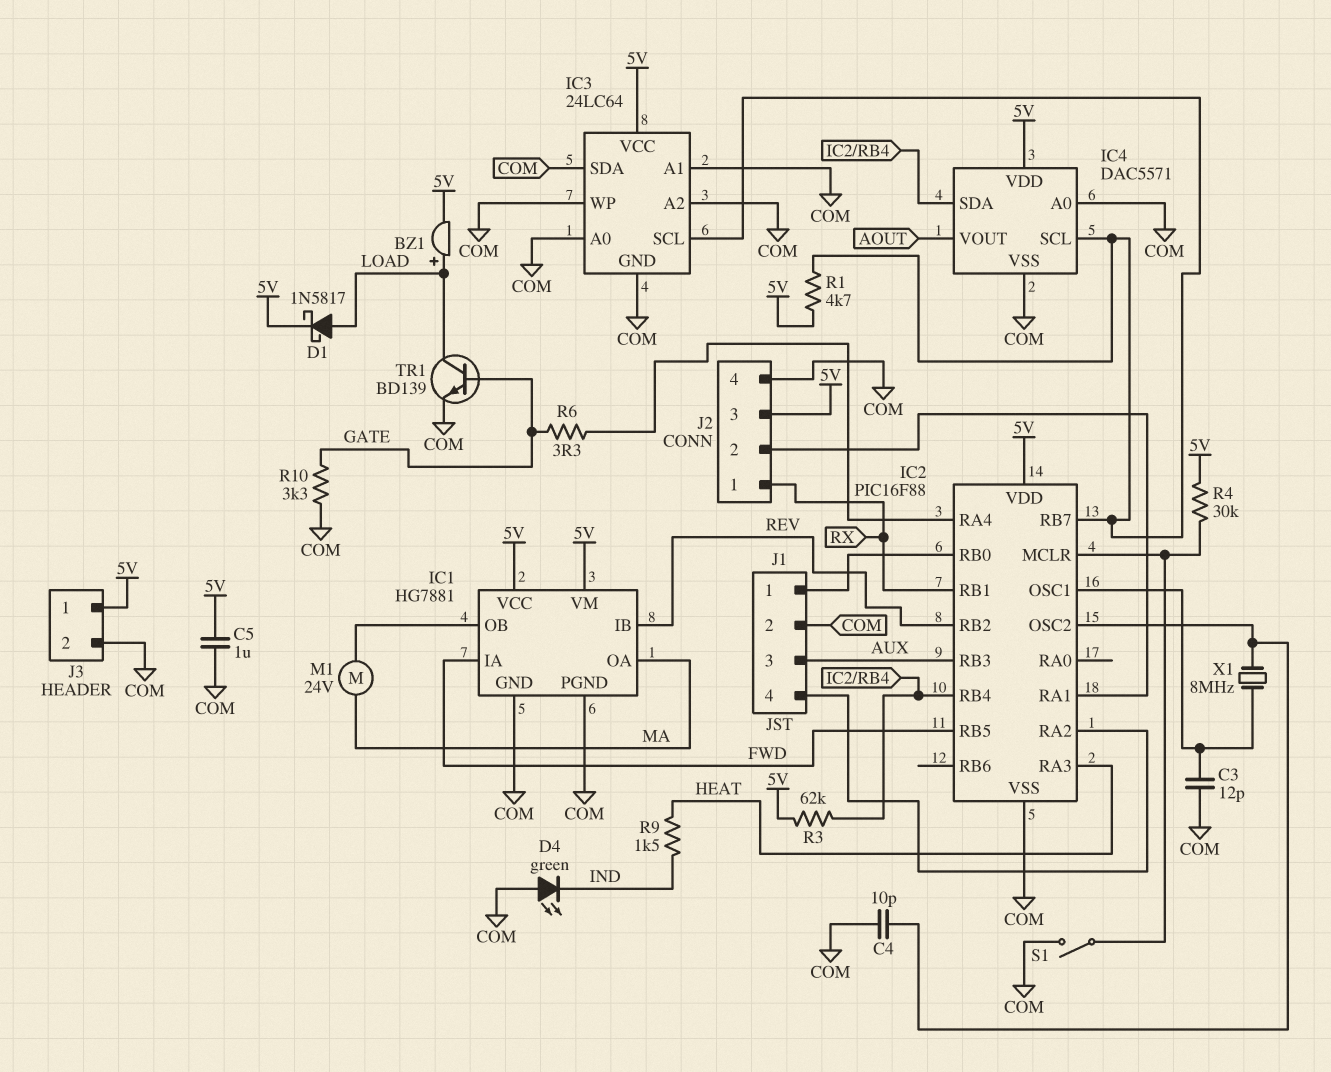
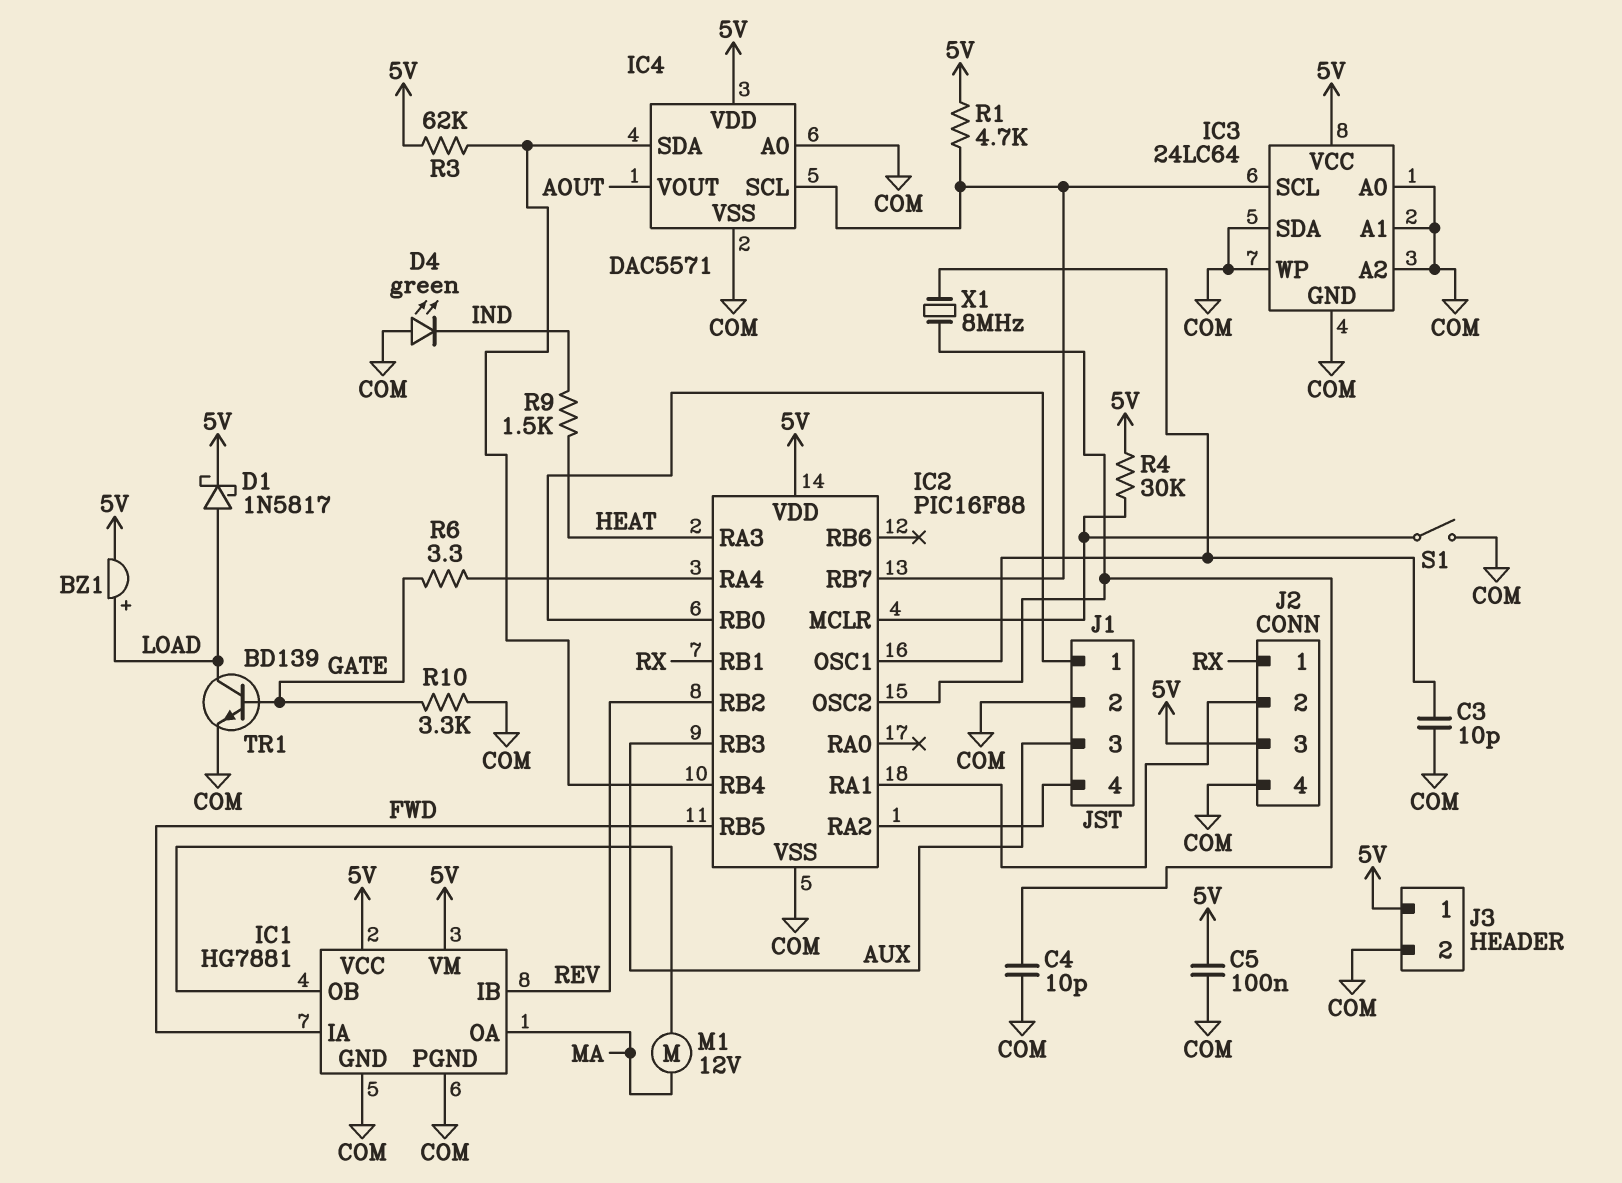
C3: 12pF (COM, IC2/OSC1) -> 10pF (COM, IC2/OSC1)
C5: 1uF (5V, COM) -> 100nF (5V, COM)
M1: motor 24V (IC1/OB, MA) -> motor 12V (IC1/OB, MA)

